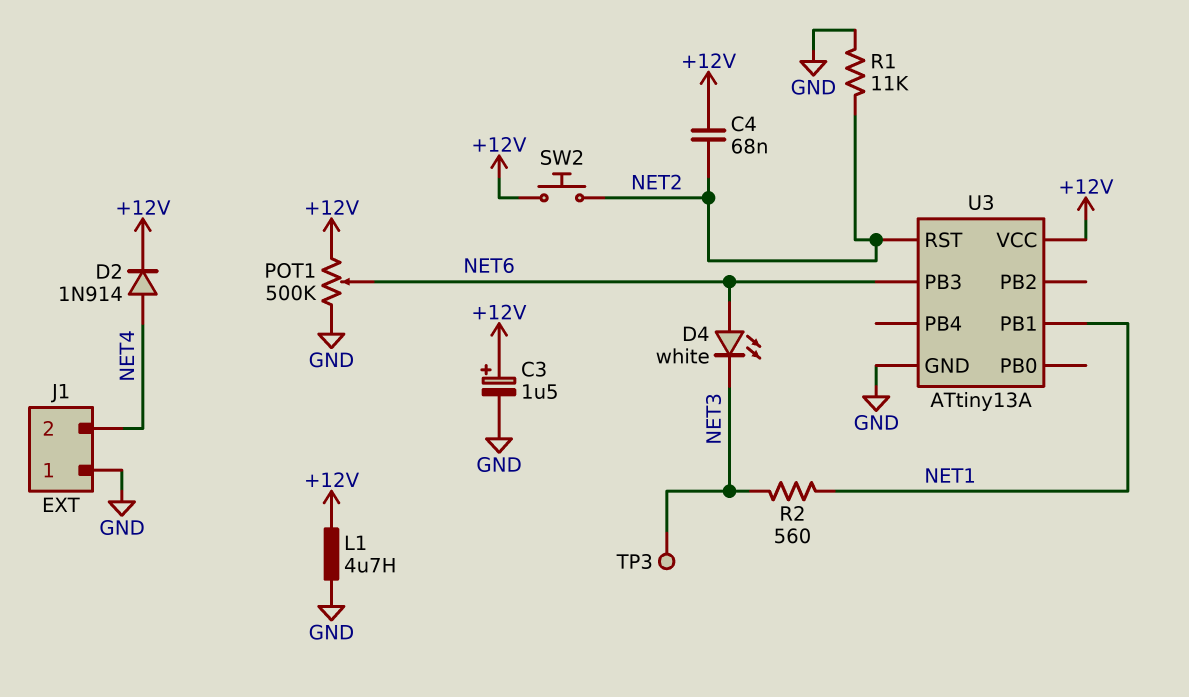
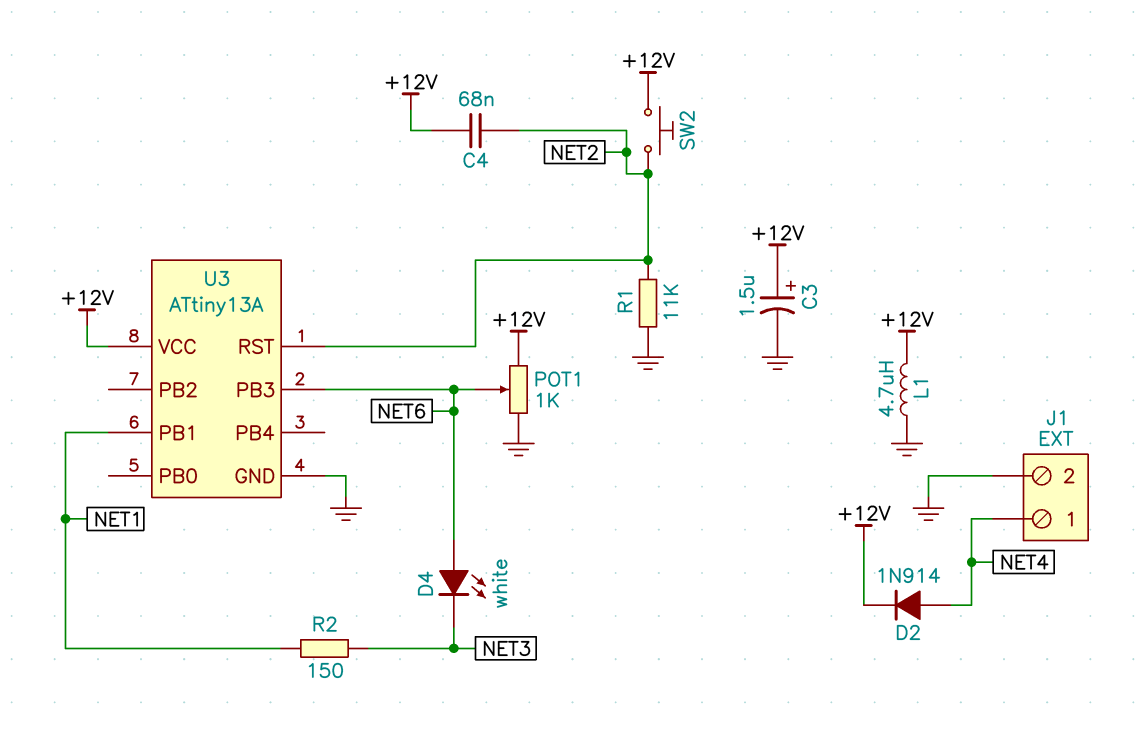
J1 pin 1: GND -> NET4
J1 pin 2: NET4 -> GND
POT1: 500k (+12V, GND, wiper NET6) -> 1k (+12V, GND, wiper NET6)
R2: 560 (NET1, NET3) -> 150 (NET1, NET3)
TP3: test point (NET3) -> none

